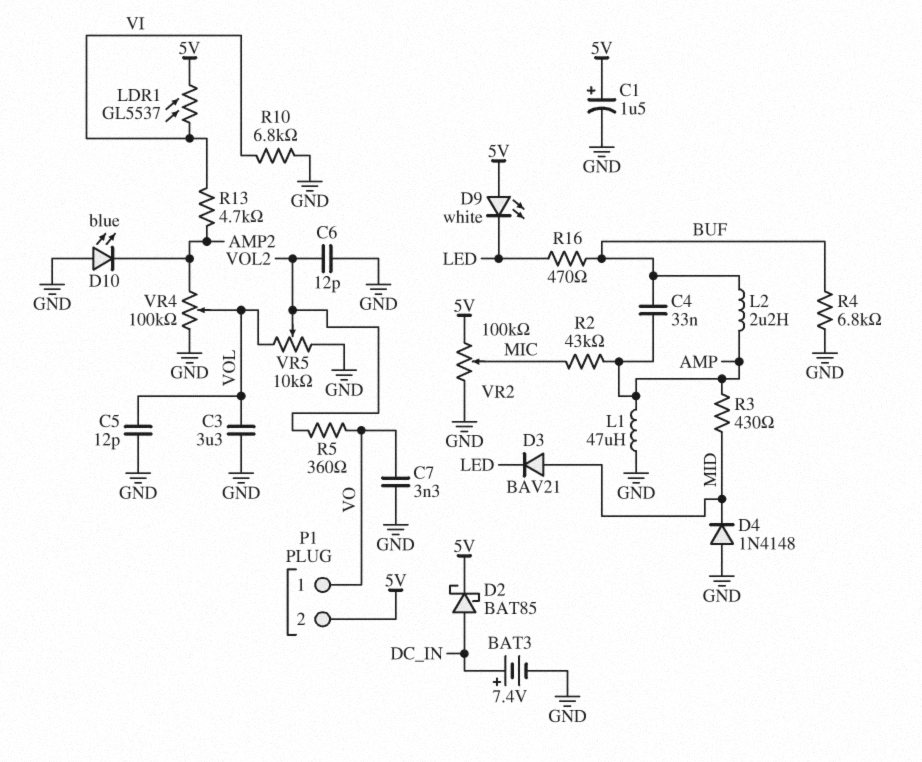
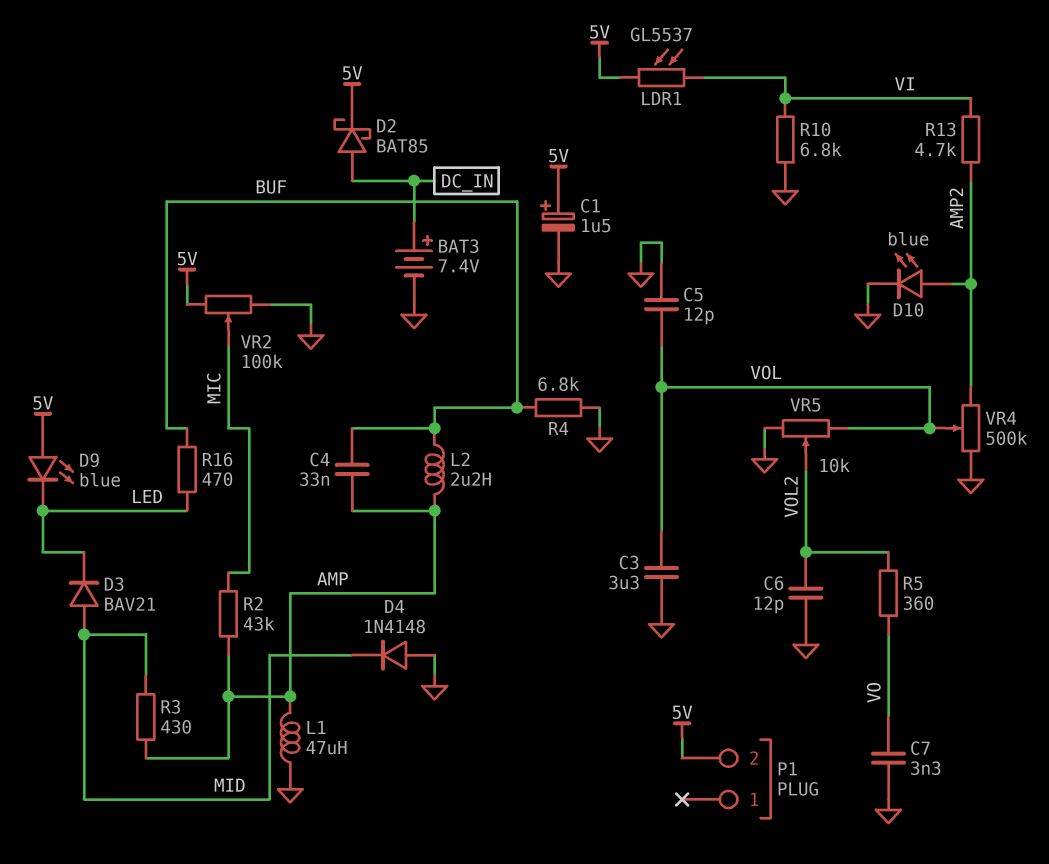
D9: LED white (A 5V, K LED) -> LED blue (A 5V, K LED)
D10: LED blue (A GND, K AMP2) -> LED blue (A AMP2, K GND)
P1 pin 1: VO -> none
VR4: 100k (AMP2, GND, wiper VOL) -> 500k (AMP2, GND, wiper VOL)

